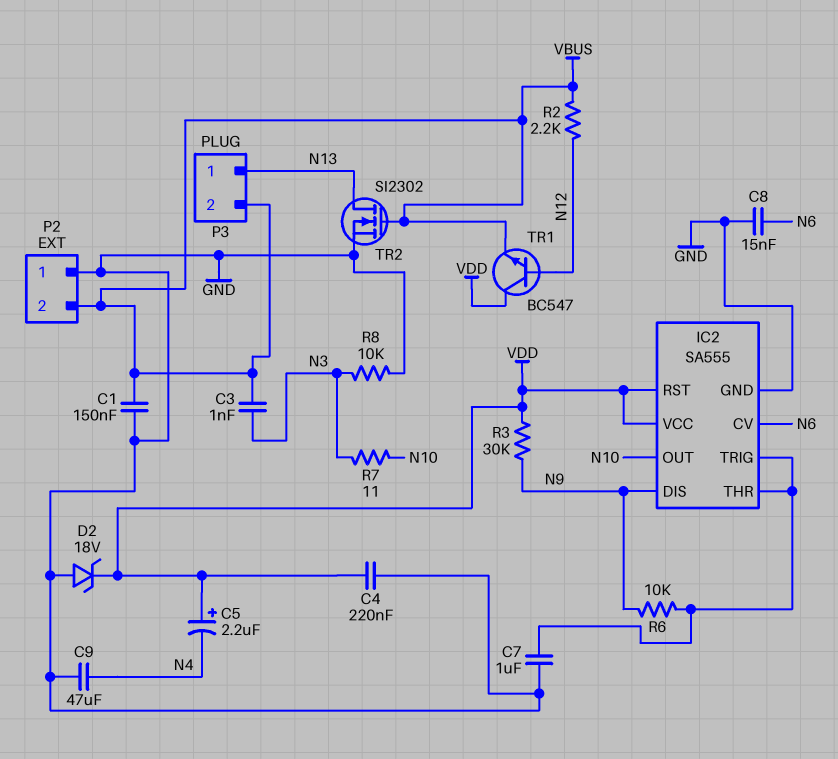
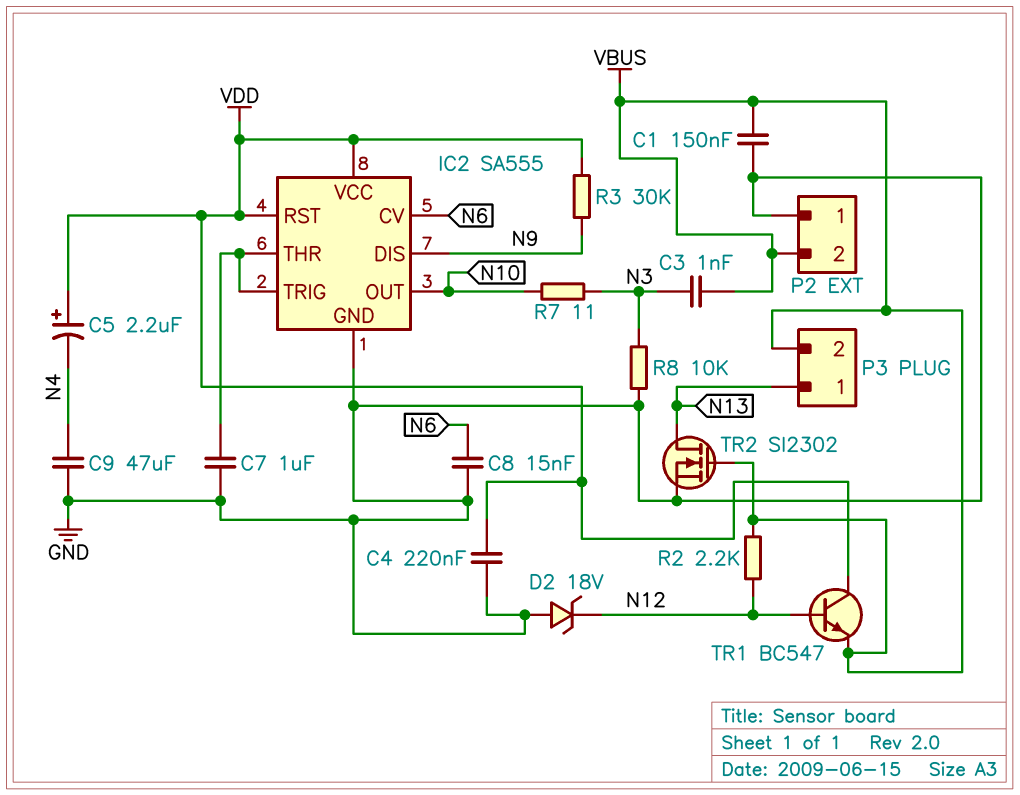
D2: zener 18V (A GND, K VDD) -> zener 18V (A GND, K N12)
R6: 10k (IC2/THR, N9) -> none

